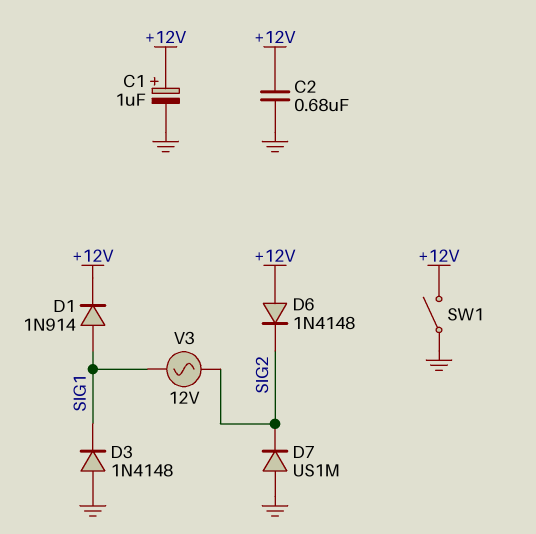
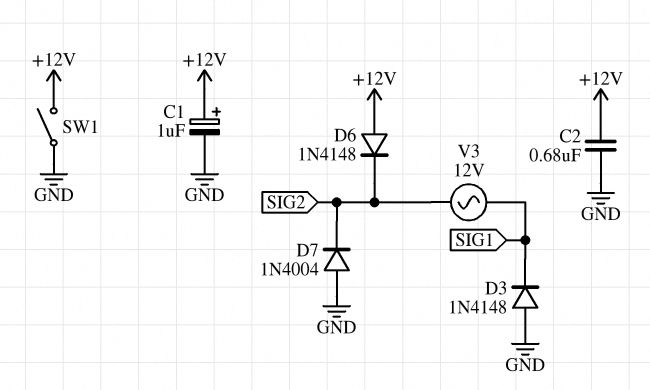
D1: diode 1N914 (A SIG1, K +12V) -> none
D7: diode US1M (A GND, K SIG2) -> diode 1N4004 (A GND, K SIG2)

